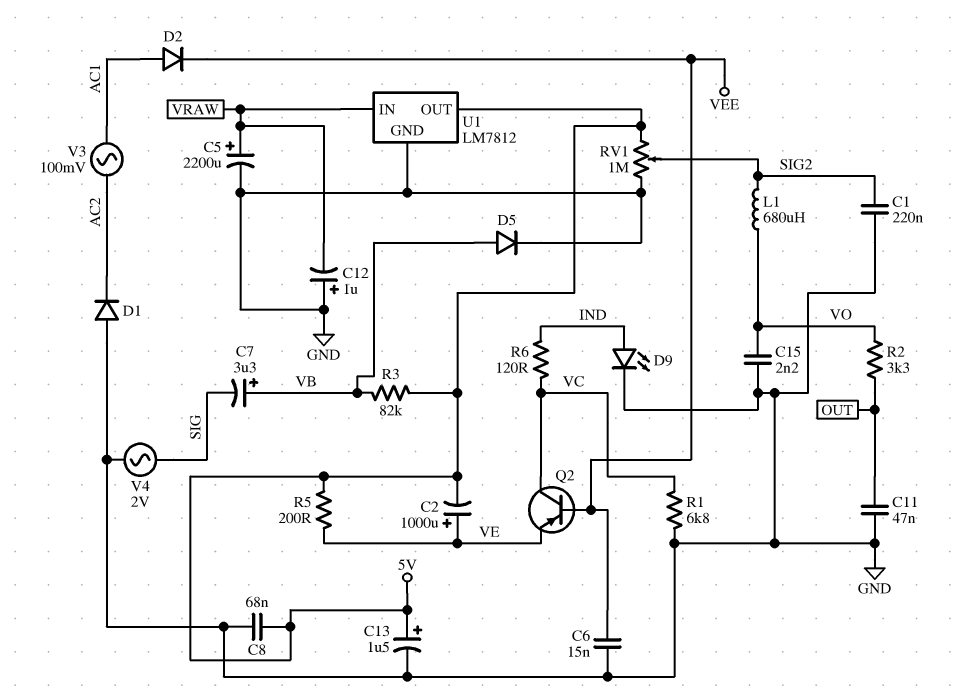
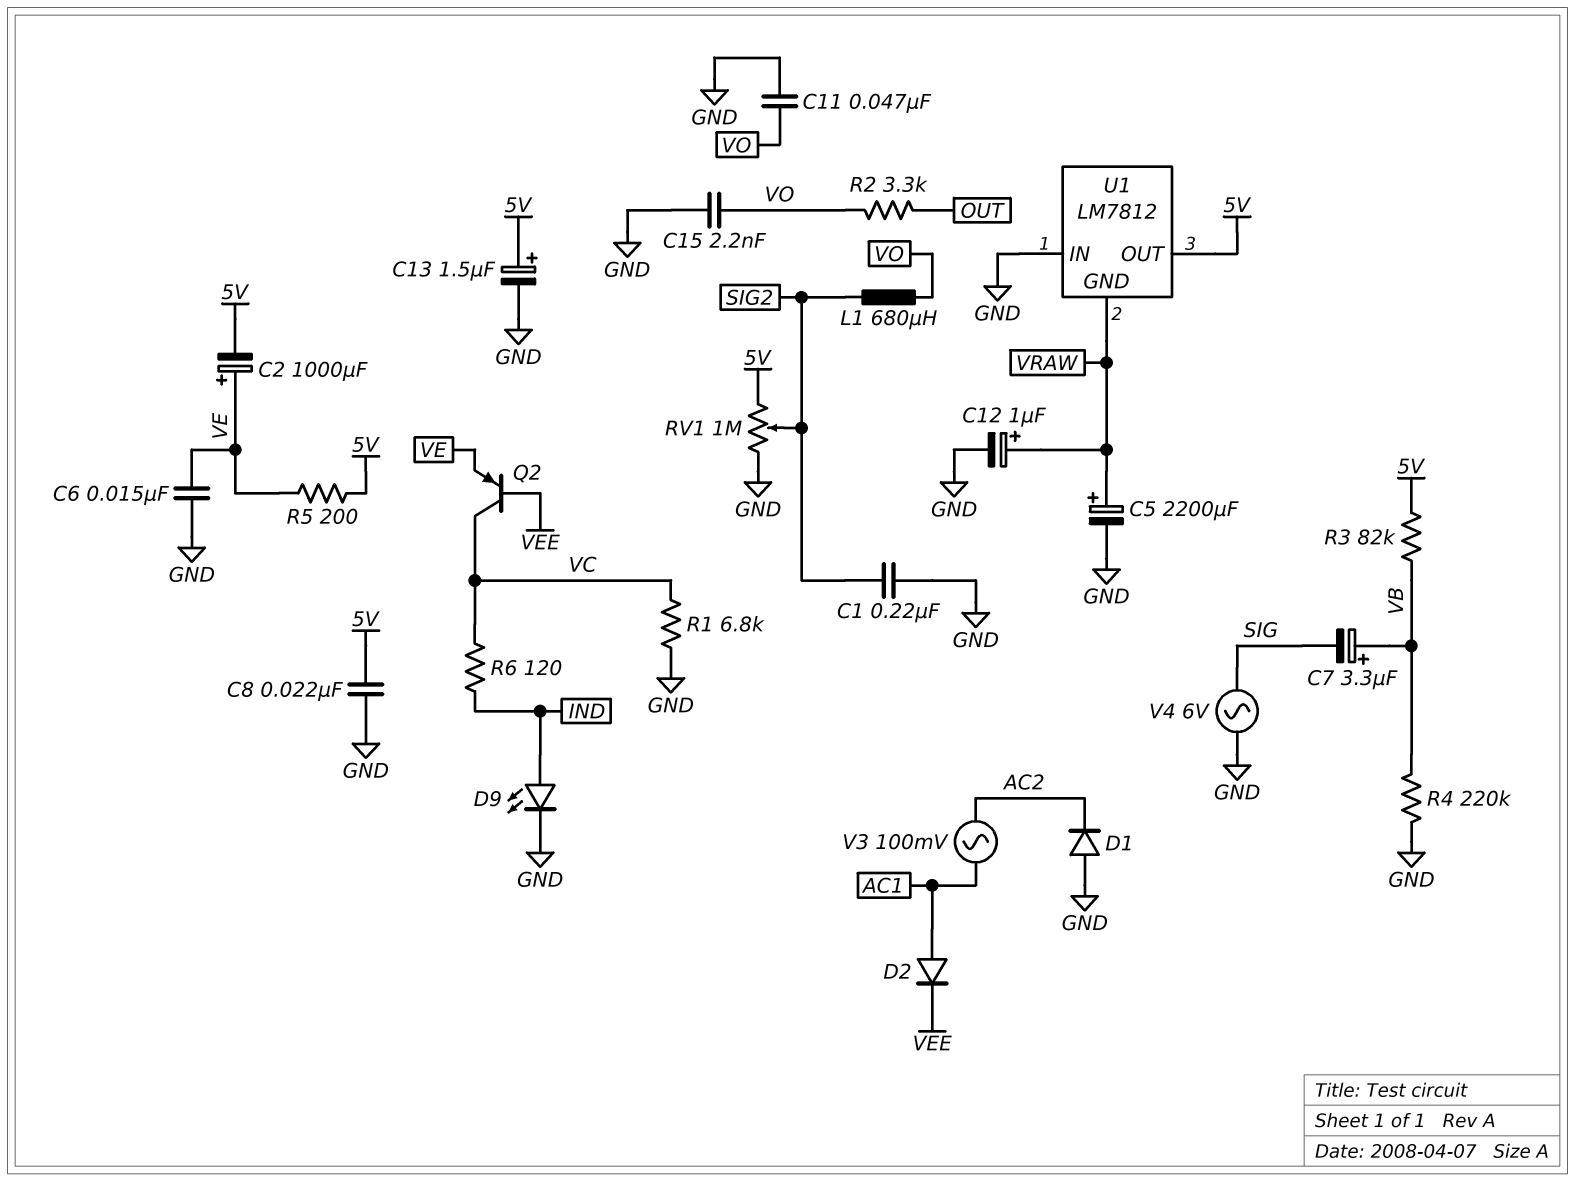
C6: 15nF (GND, VEE) -> 15nF (GND, VE)
C8: 68nF (5V, GND) -> 22nF (5V, GND)
C11: 47nF (GND, OUT) -> 47nF (GND, VO)
C12: 1uF (plus GND, minus VRAW) -> 1uF (plus VRAW, minus GND)
D5: diode (A VB, K GND) -> none
R4: none -> 220k (GND, VB)
U1 pin GND: GND -> VRAW
U1 pin IN: VRAW -> GND
V4: AC 2V (GND, SIG) -> AC 6V (GND, SIG)

